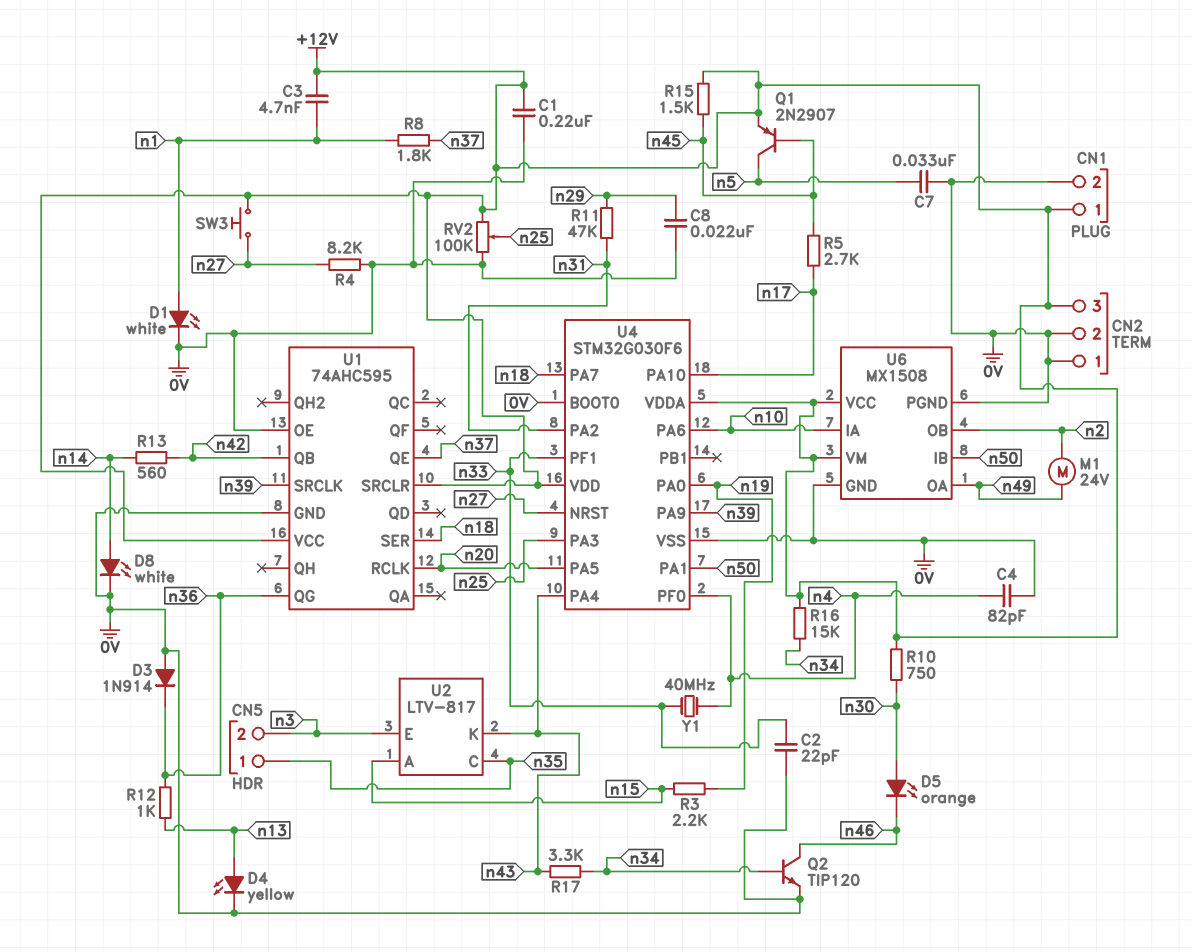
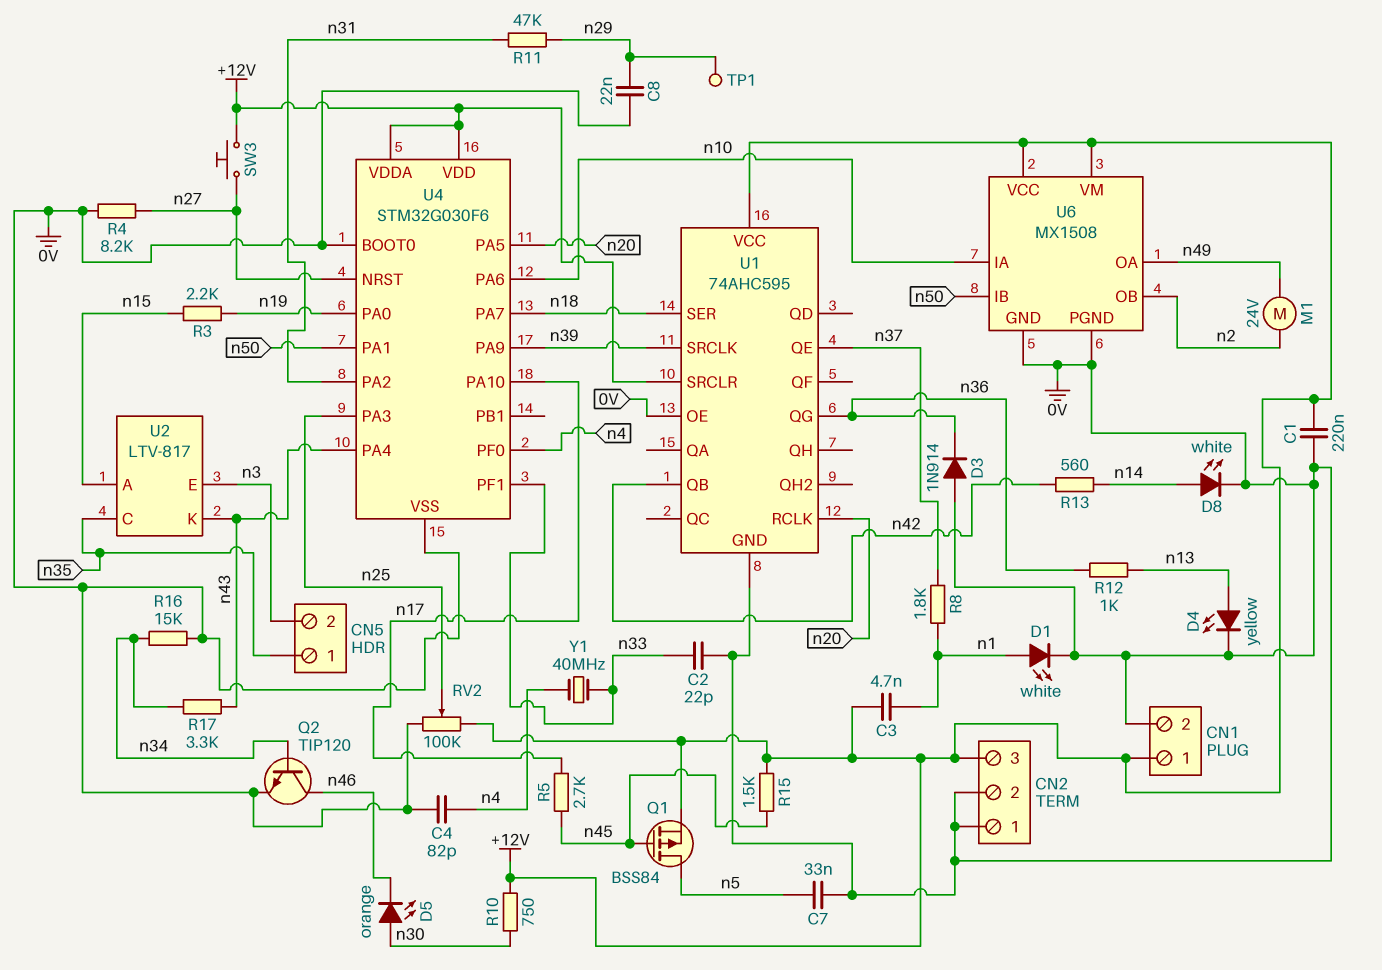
Q1: PNP 2N2907 (B n45, C n5, E +12V) -> PMOS BSS84 (G n45, D n5, S +12V)
R16: 15k (+12V, n34) -> 15k (0V, n34)
TP1: none -> test point (n29)

